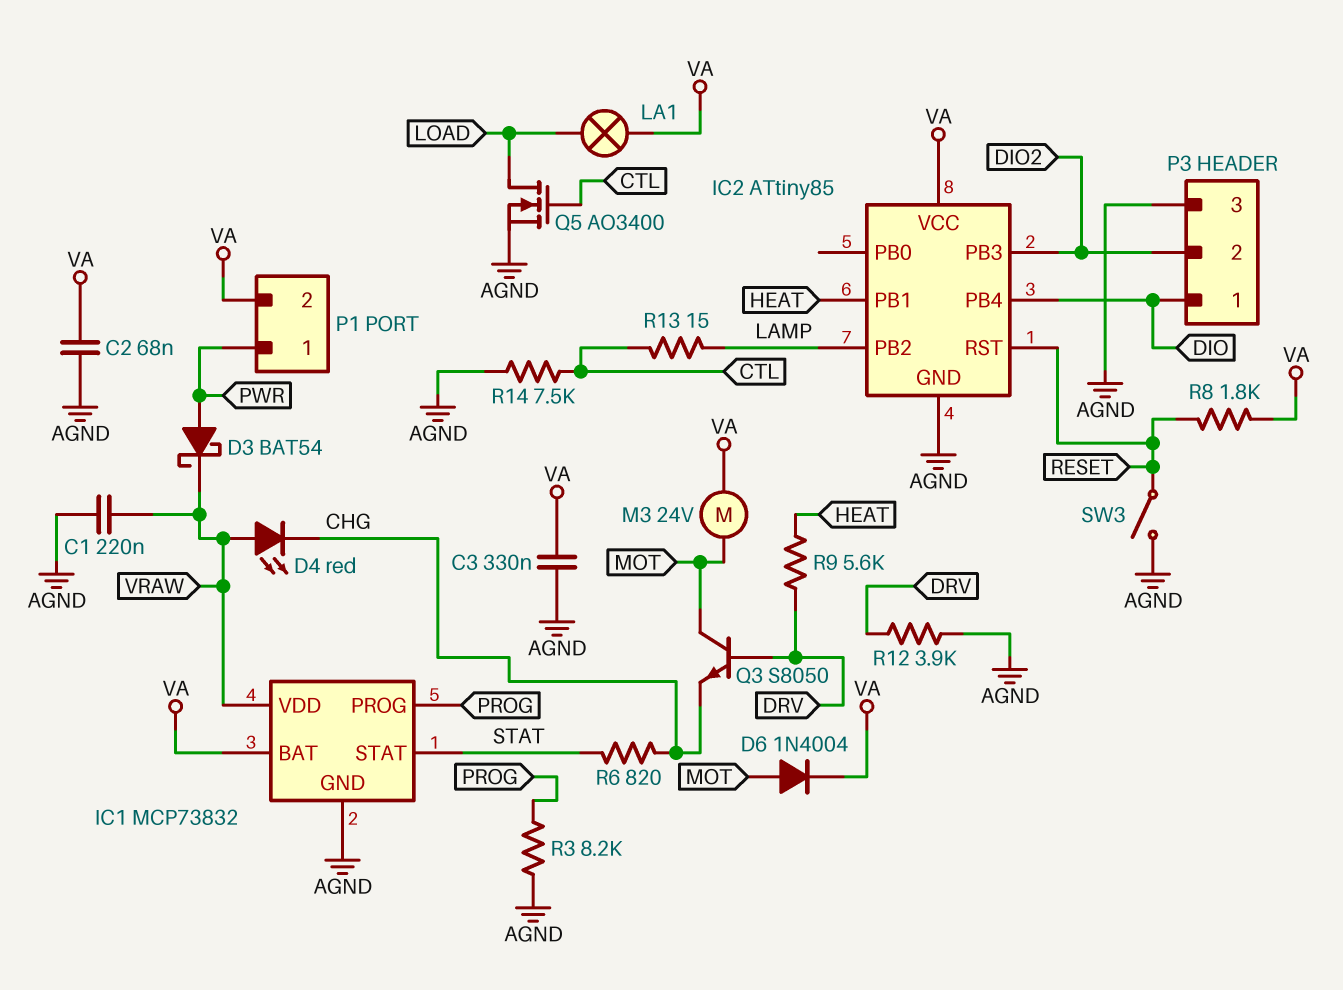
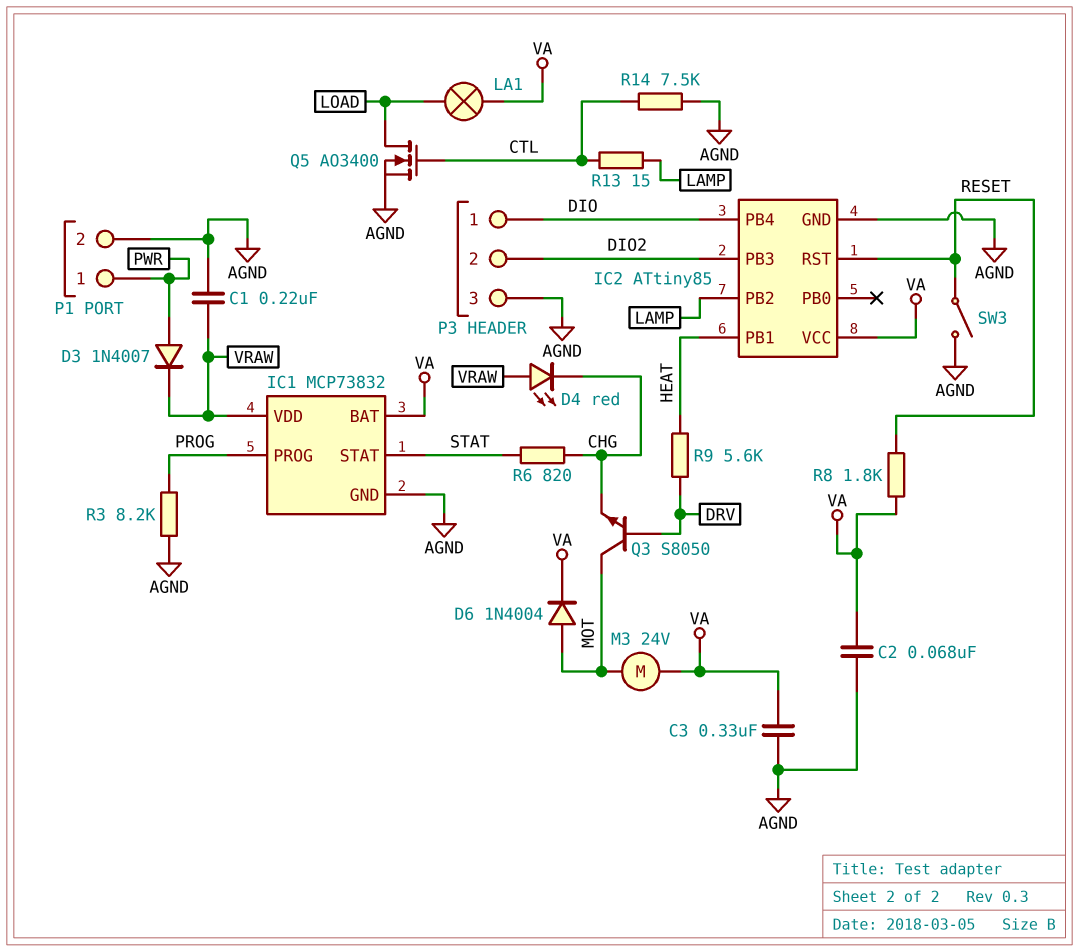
D3: schottky BAT54 (A PWR, K VRAW) -> diode 1N4007 (A PWR, K VRAW)
P1 pin 2: VA -> AGND
R12: 3.9k (AGND, DRV) -> none

